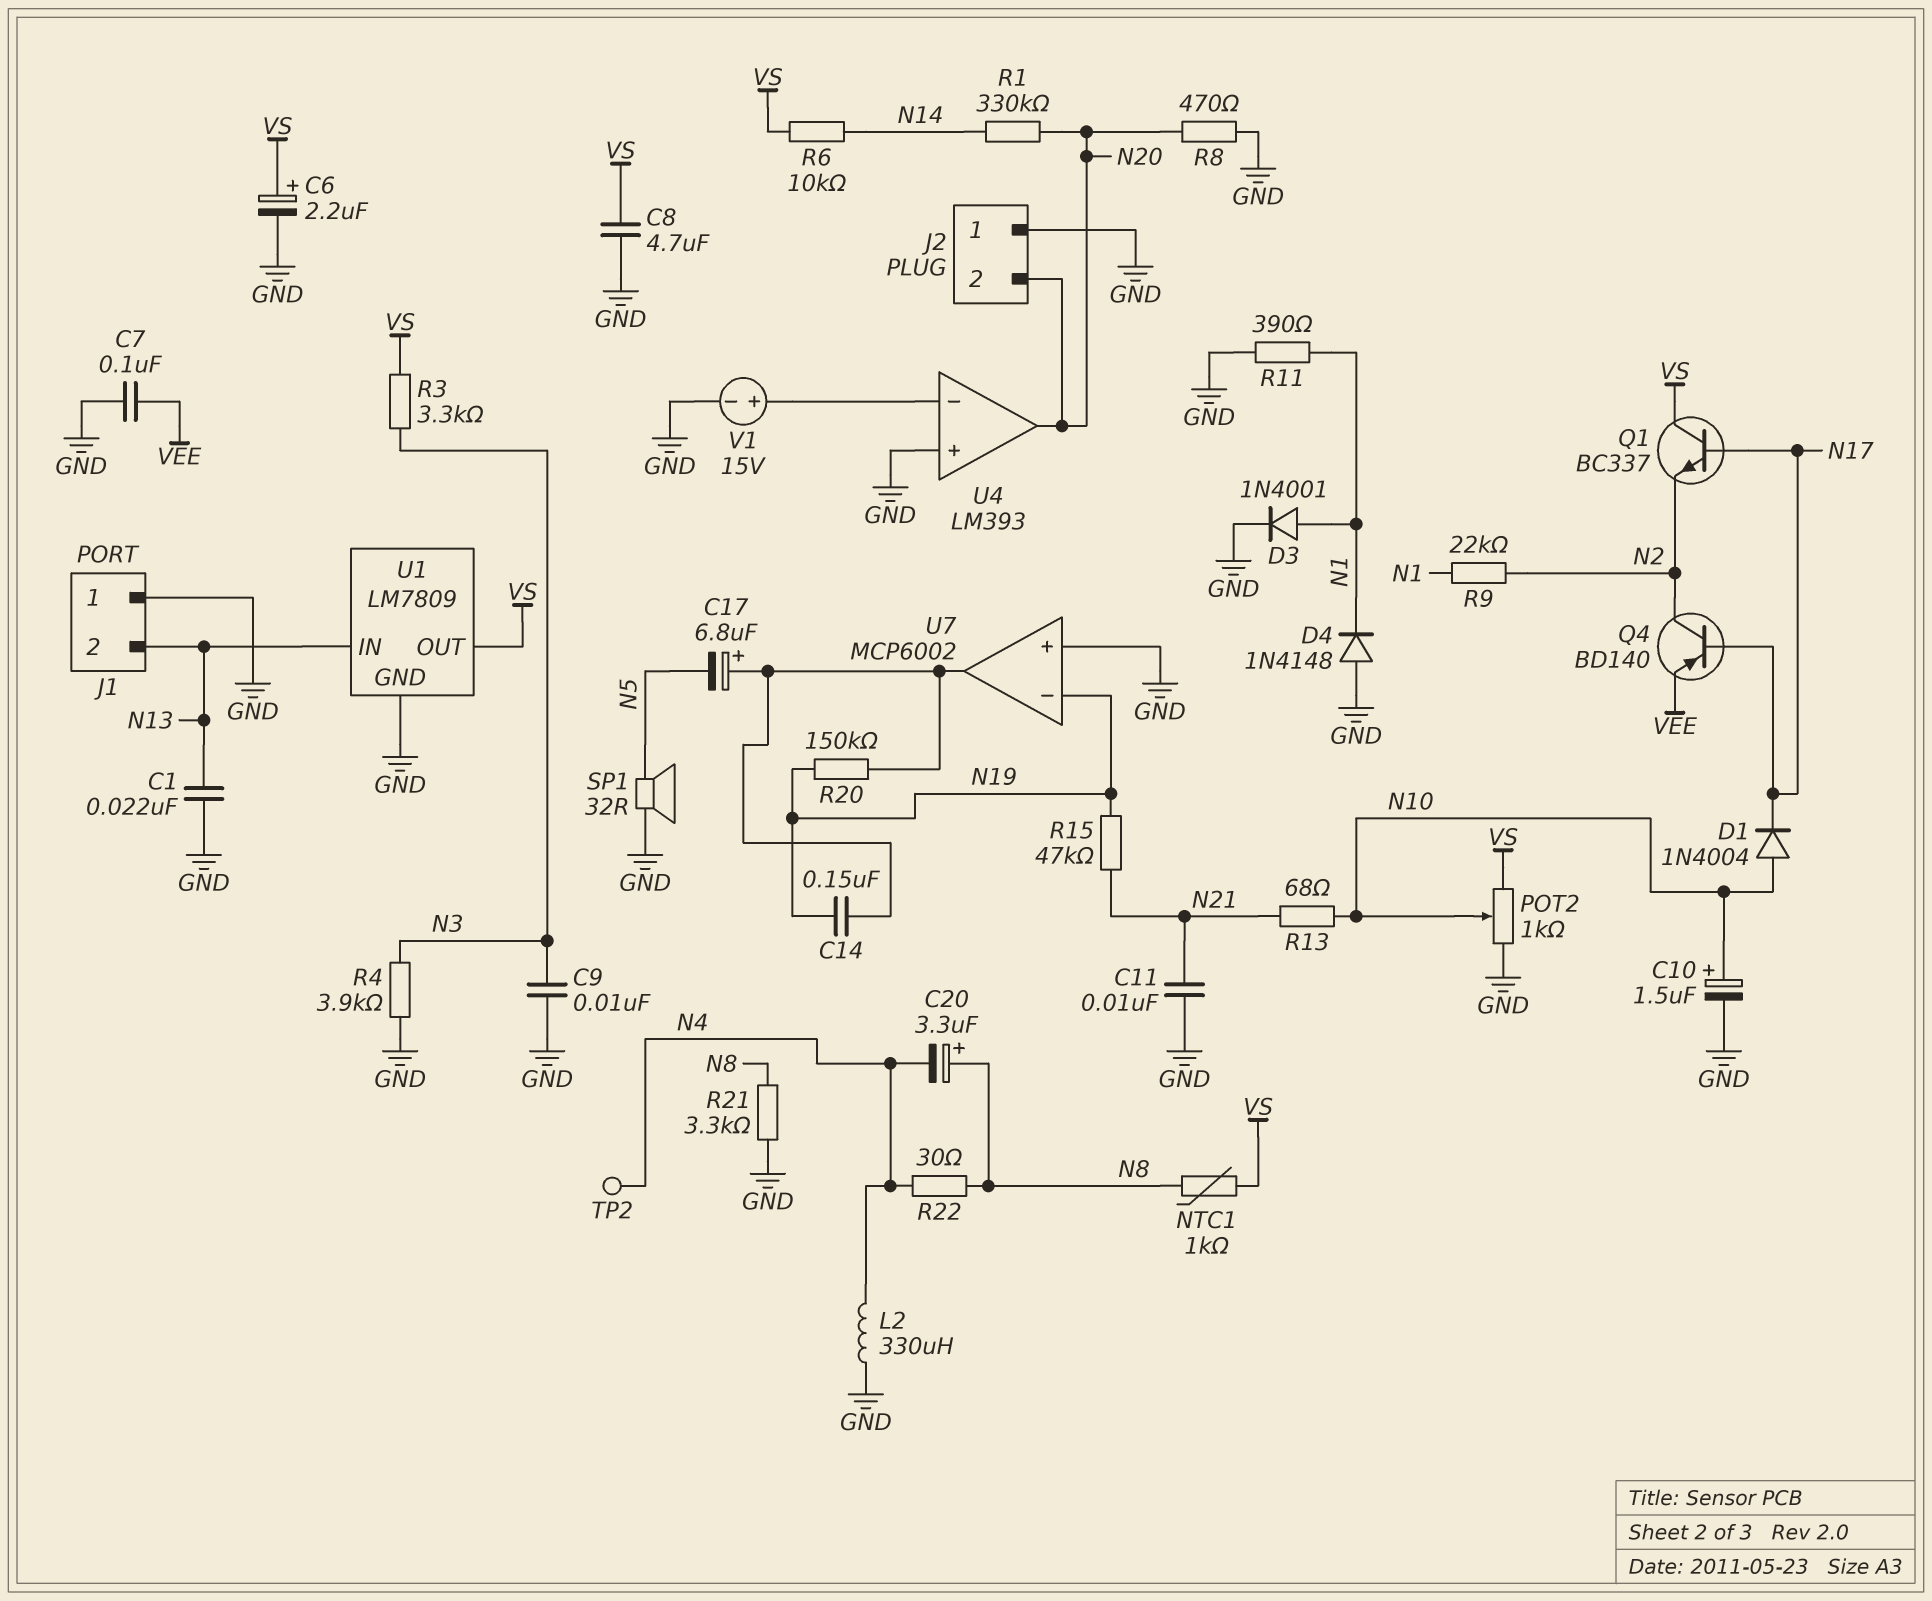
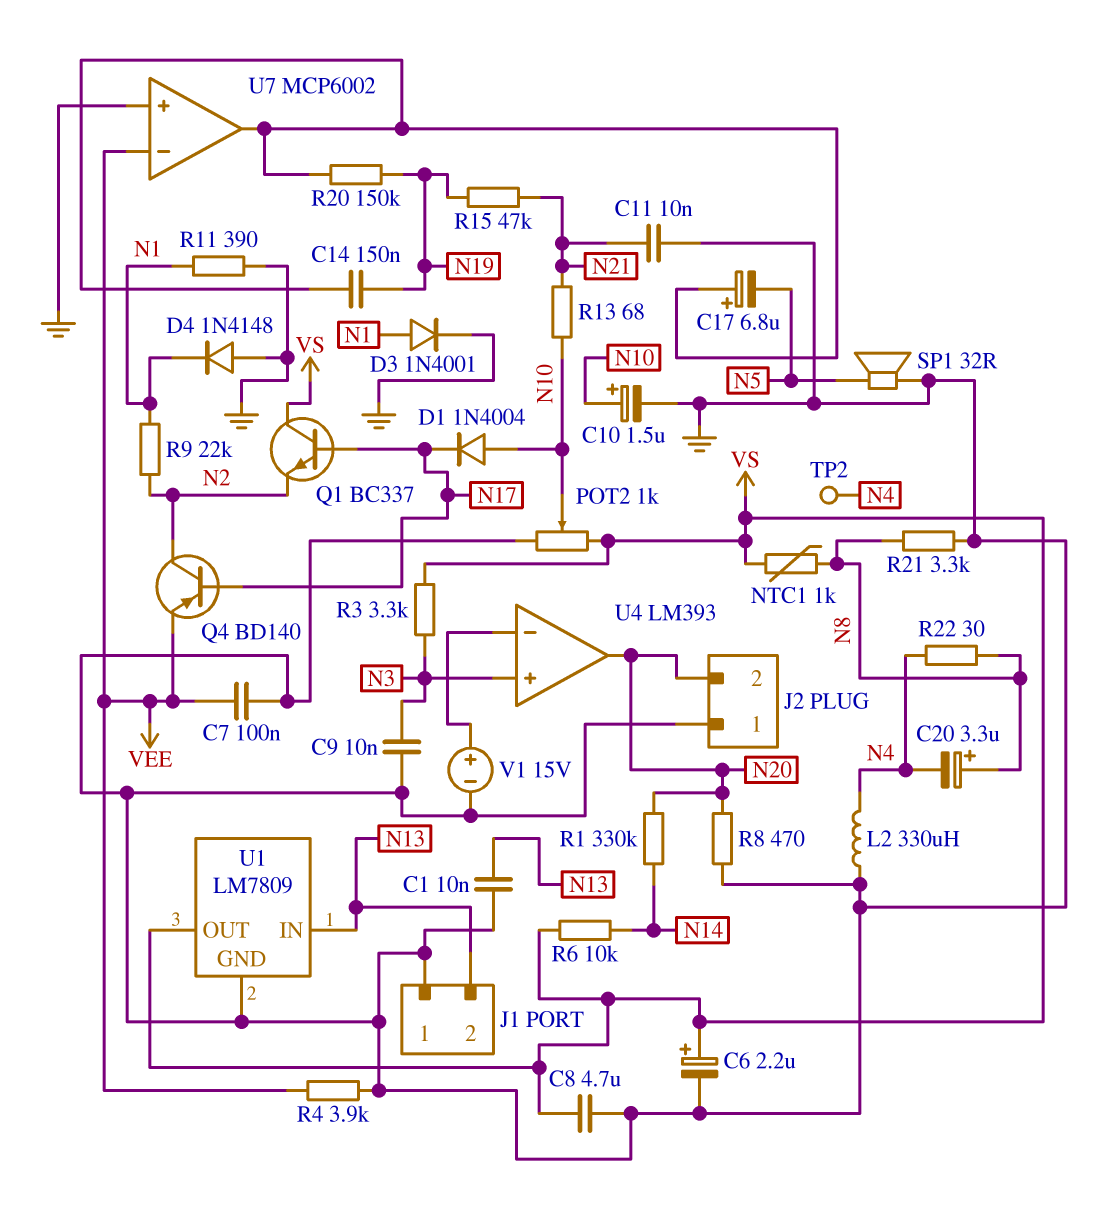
C1: 22nF (GND, N13) -> 10nF (GND, N13)
R4: 3.9k (GND, N3) -> 3.9k (GND, VEE)
U4 pin in+: GND -> N3
U7 pin in-: N19 -> VEE

